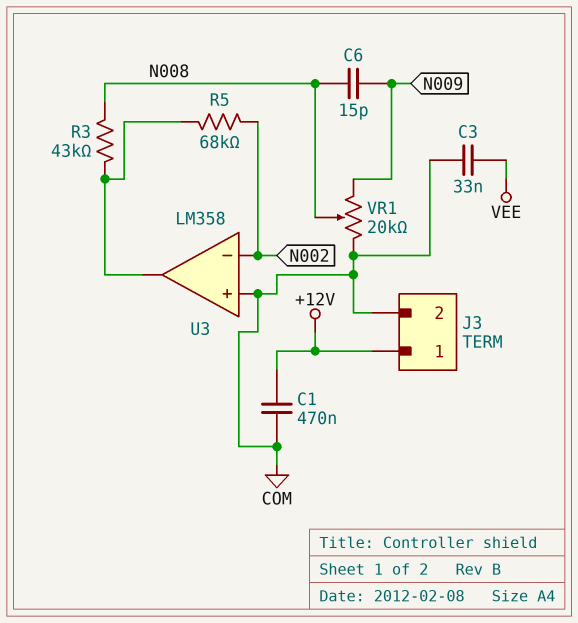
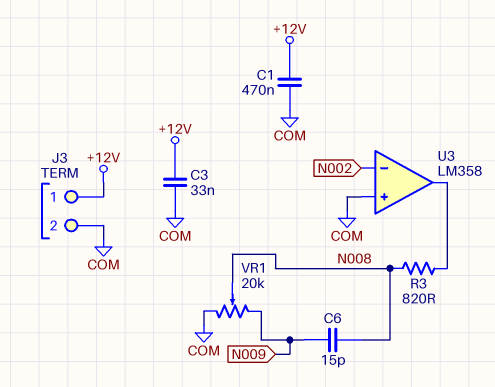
C3: 33nF (COM, VEE) -> 33nF (+12V, COM)
R3: 43k (N008, U3/out) -> 820 (N008, U3/out)
R5: 68k (N002, U3/out) -> none

